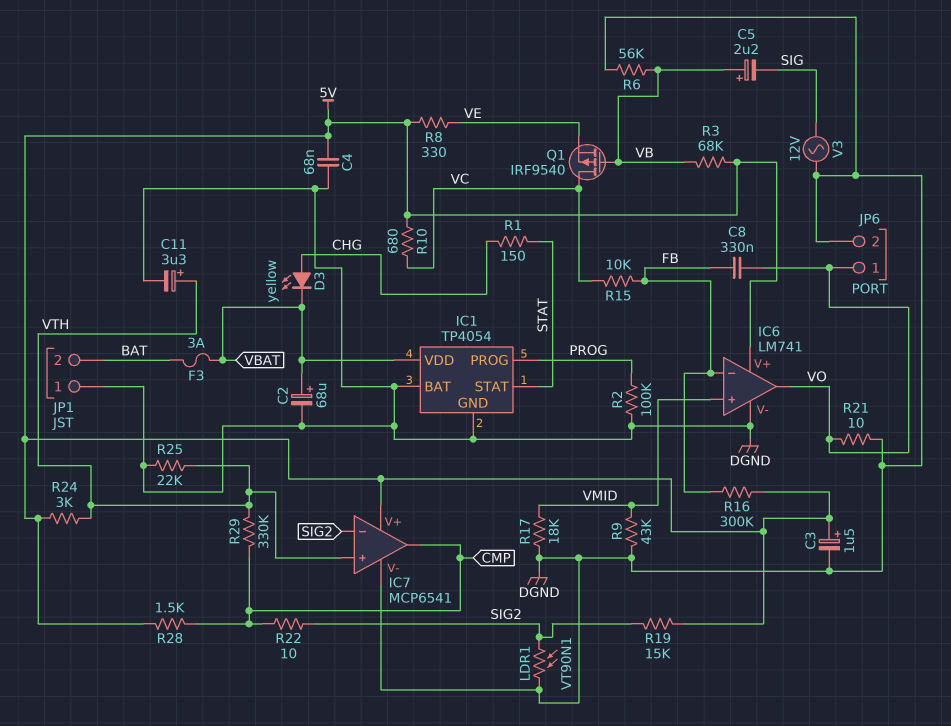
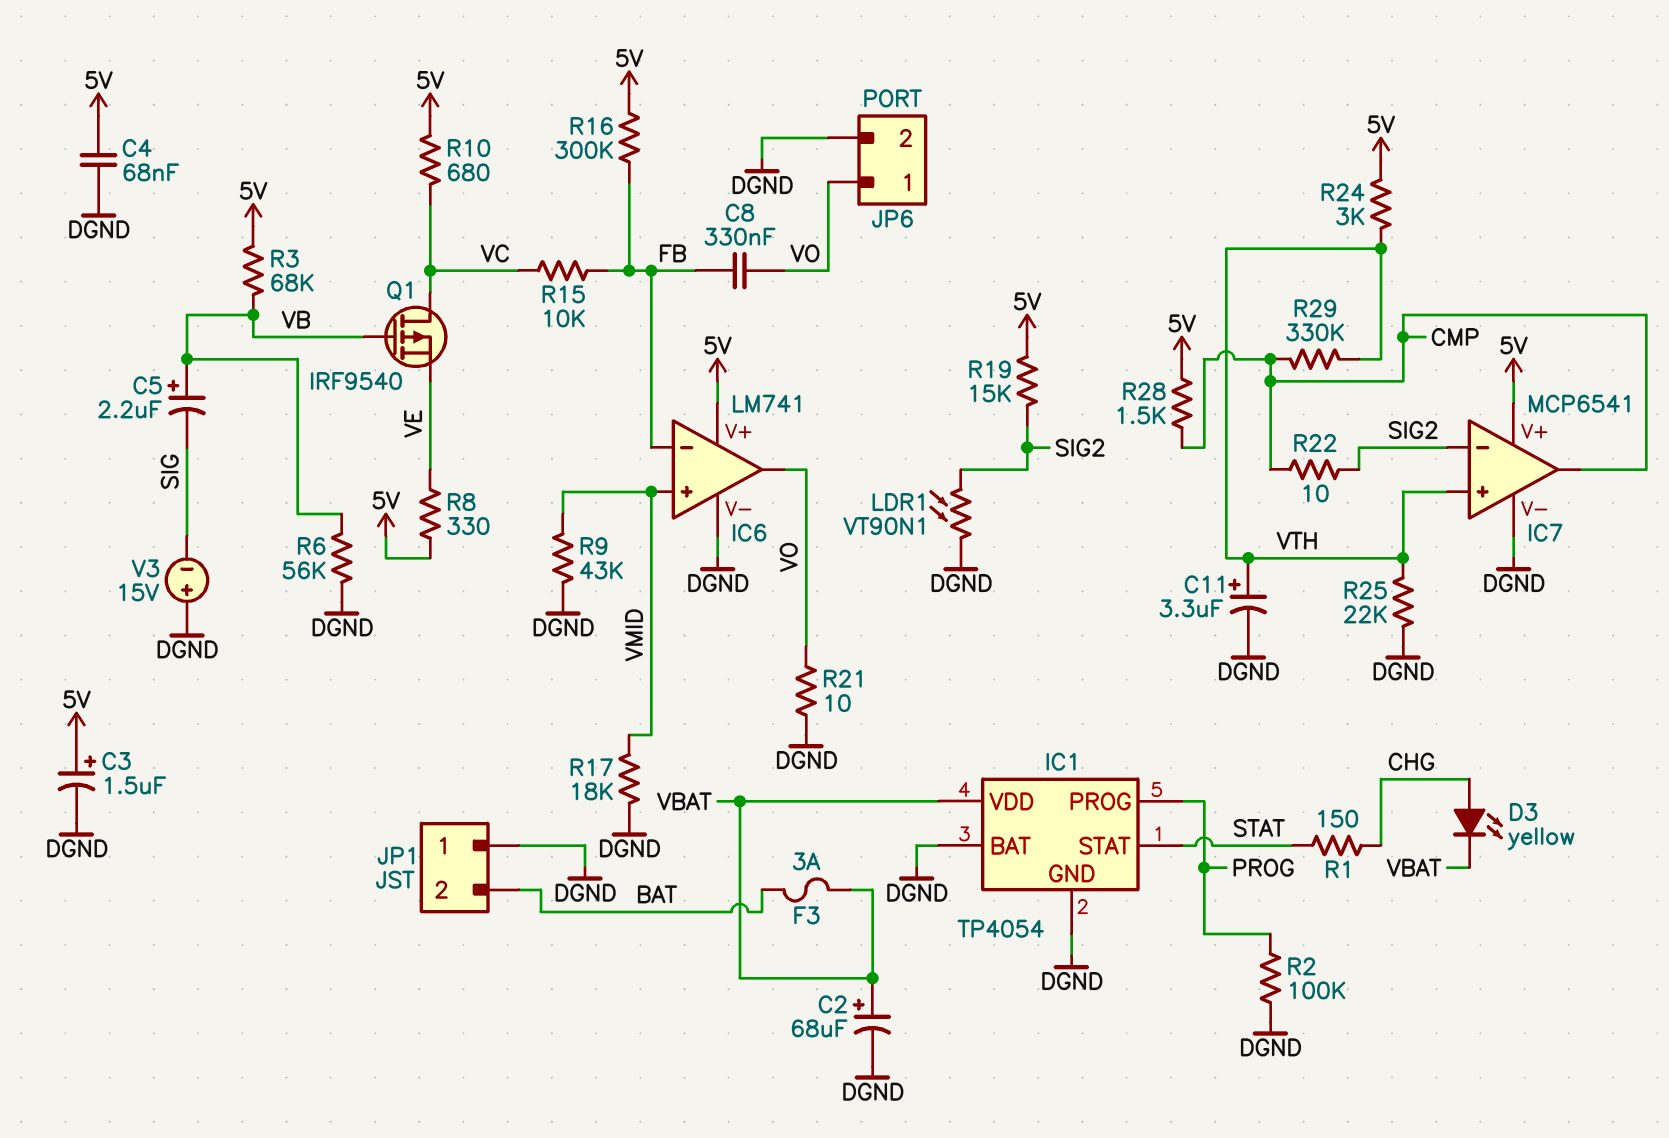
V3: AC 12V (DGND, SIG) -> 15V (plus DGND, minus SIG)

